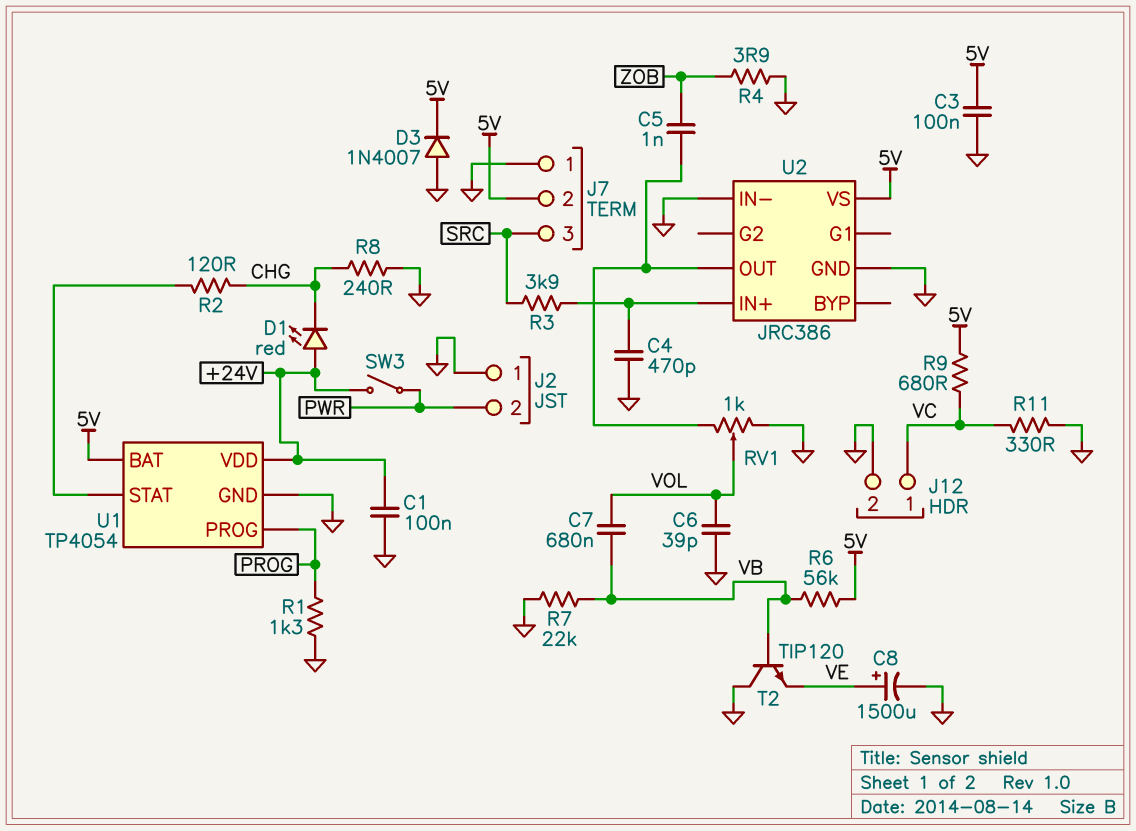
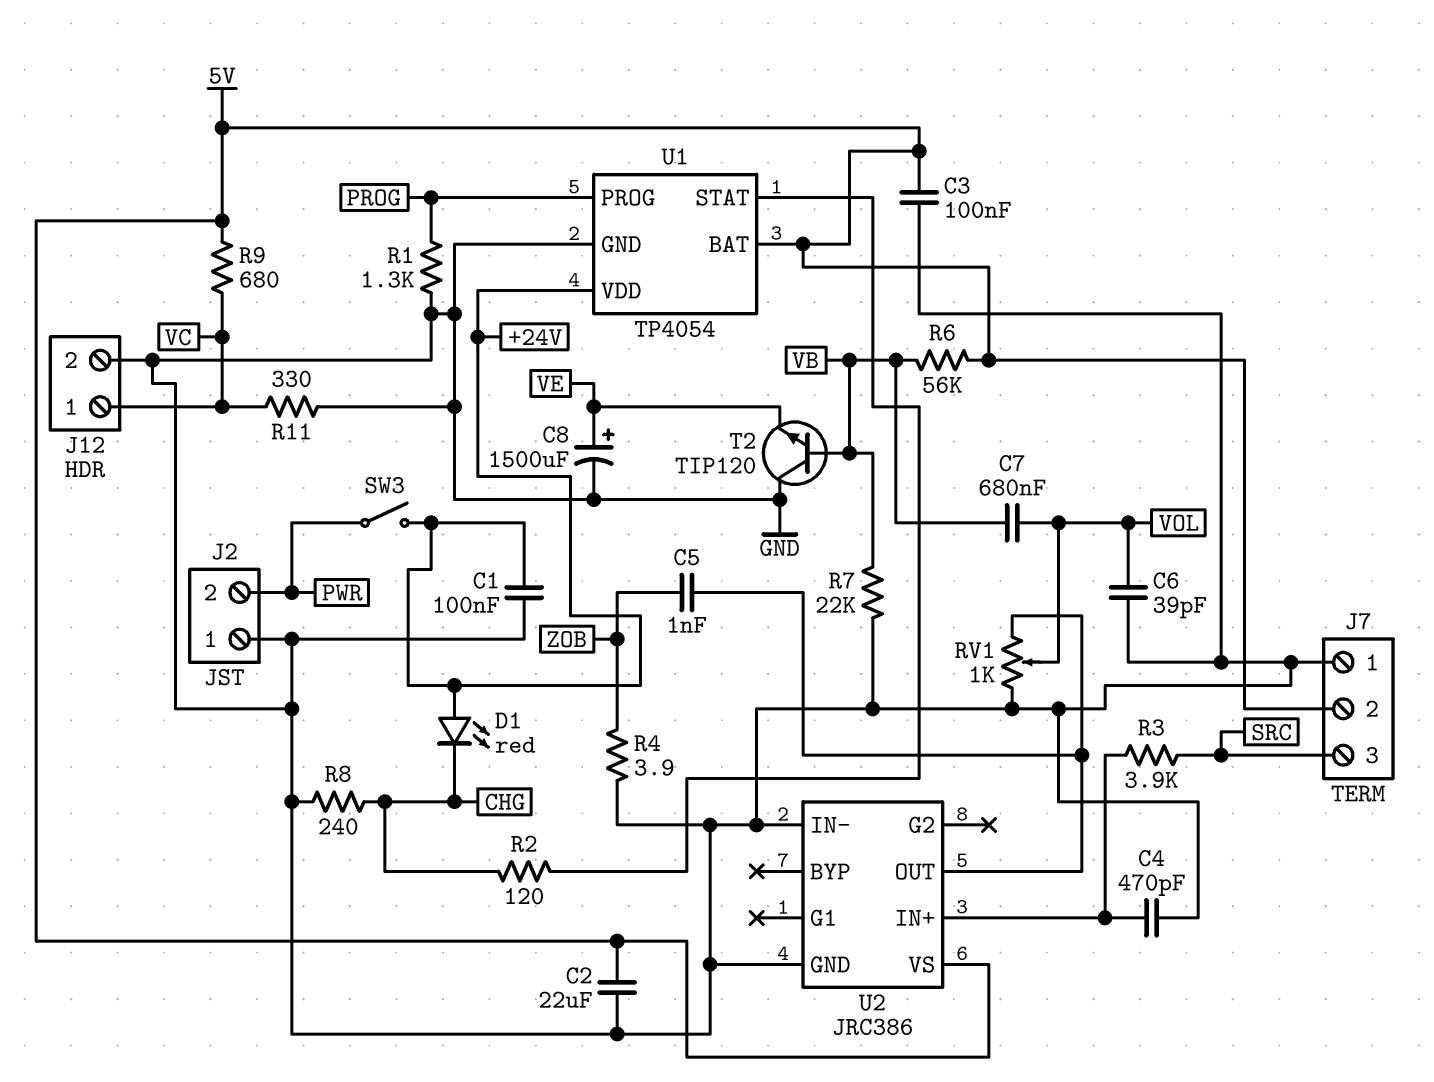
C2: none -> 22uF (5V, GND)
D3: diode 1N4007 (A GND, K 5V) -> none

